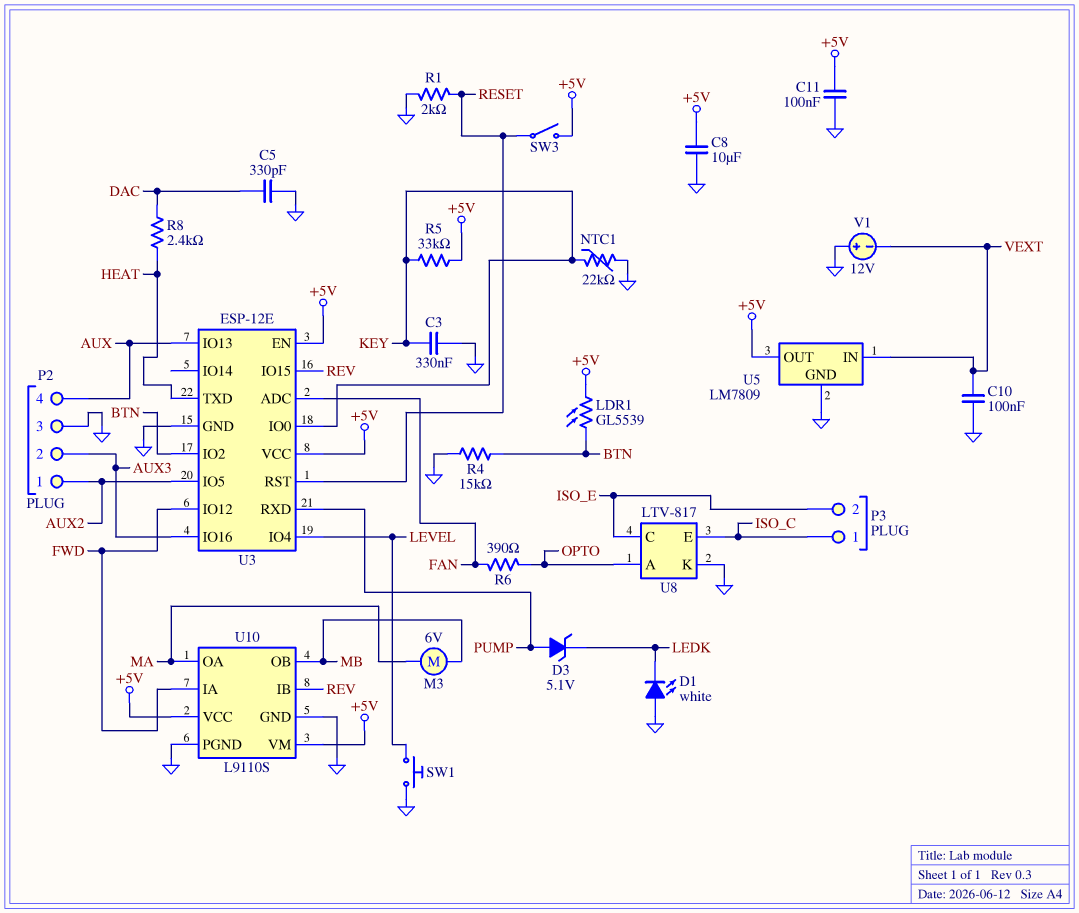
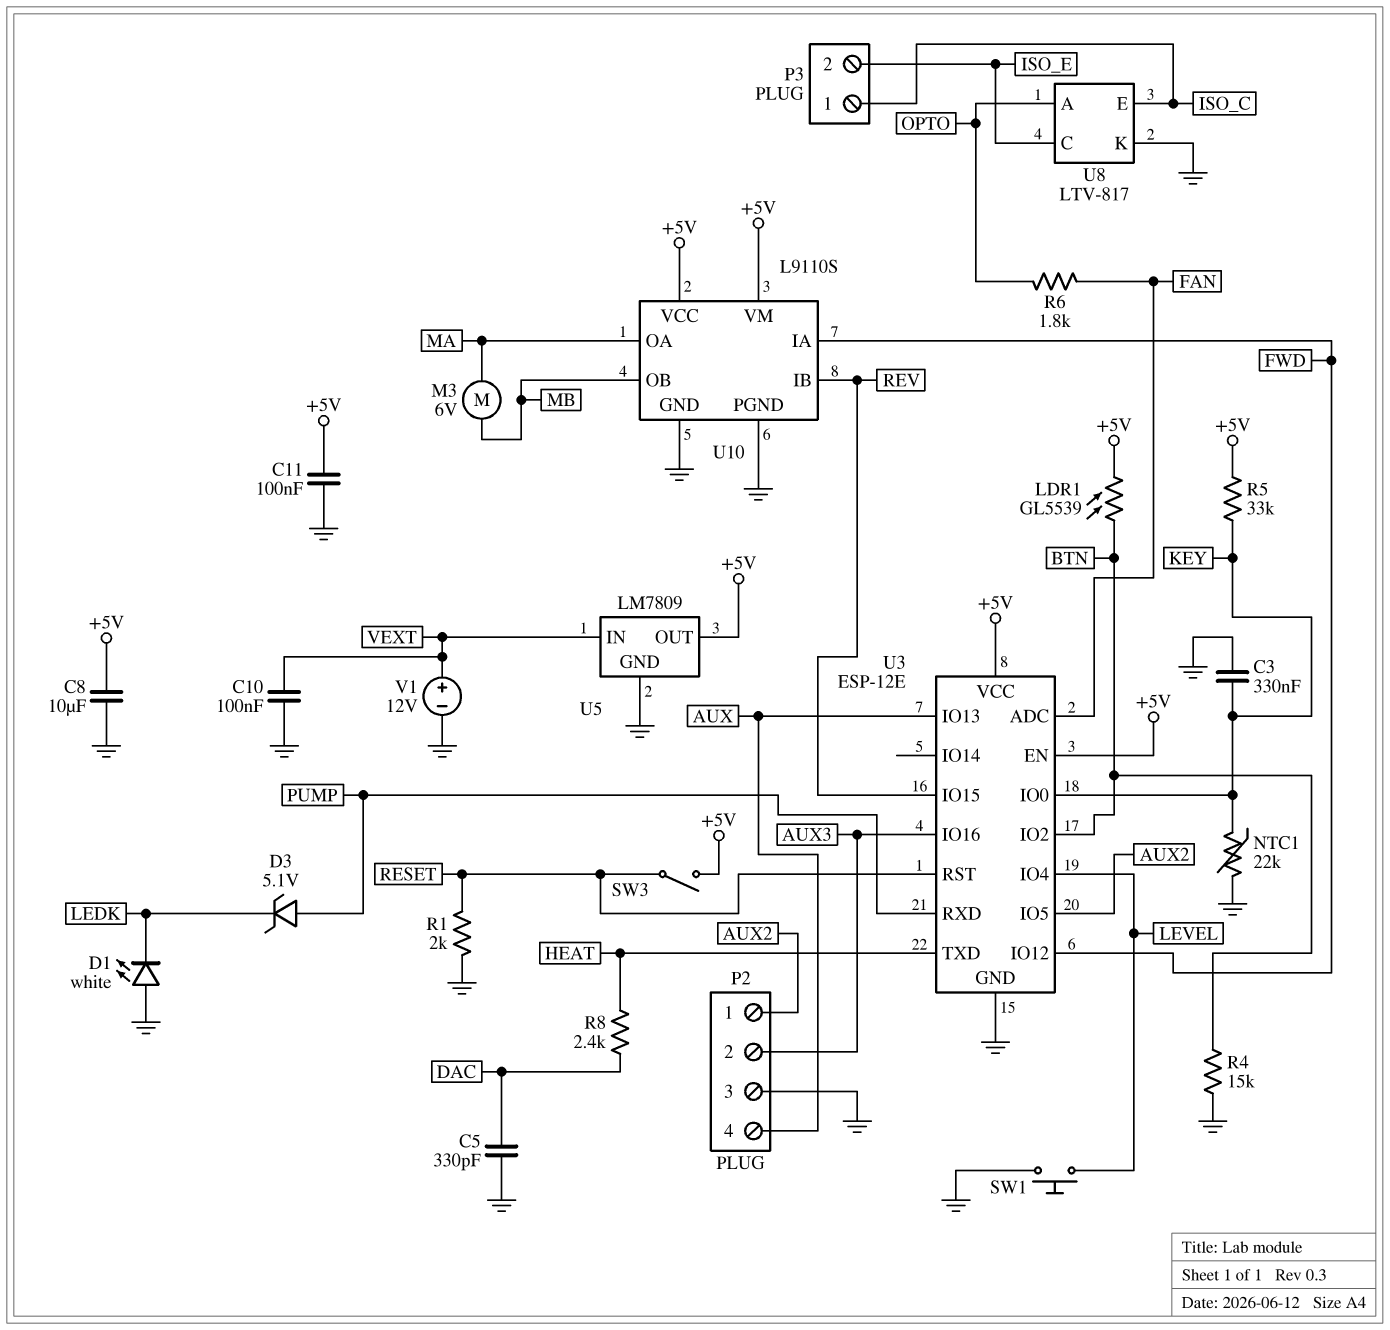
R6: 390 (FAN, OPTO) -> 1.8k (FAN, OPTO)
V1: 12V (plus GND, minus VEXT) -> 12V (plus VEXT, minus GND)

